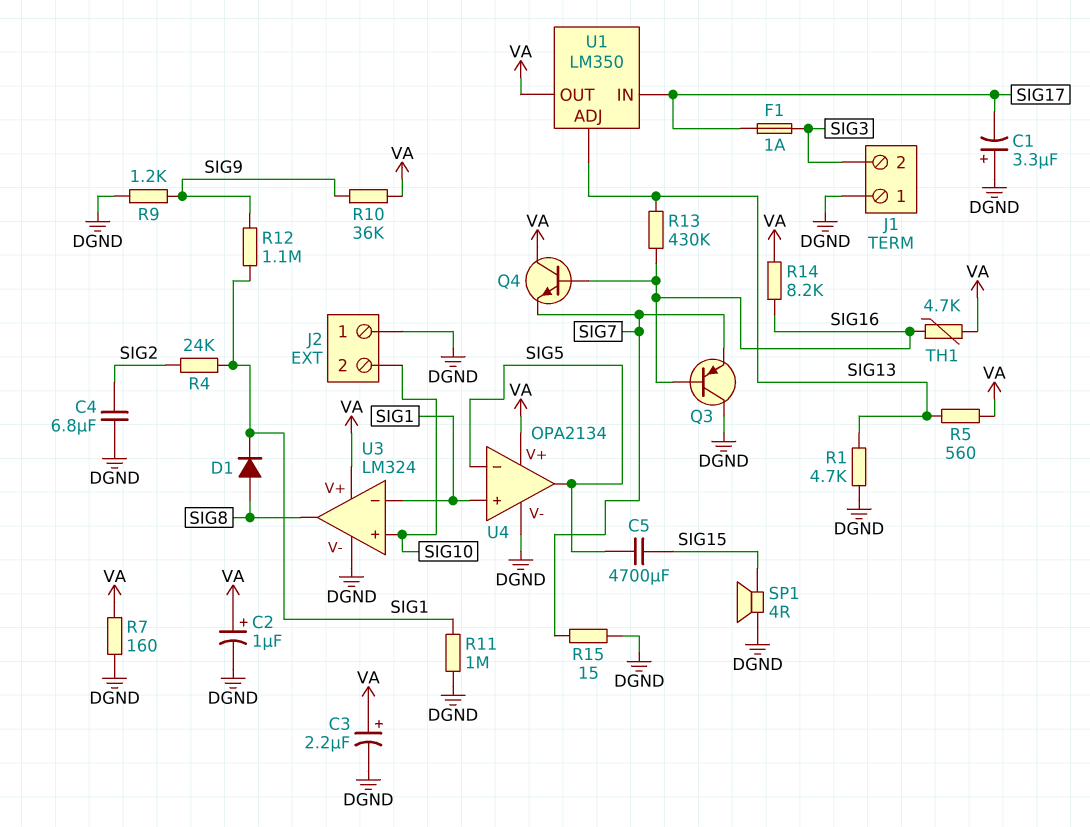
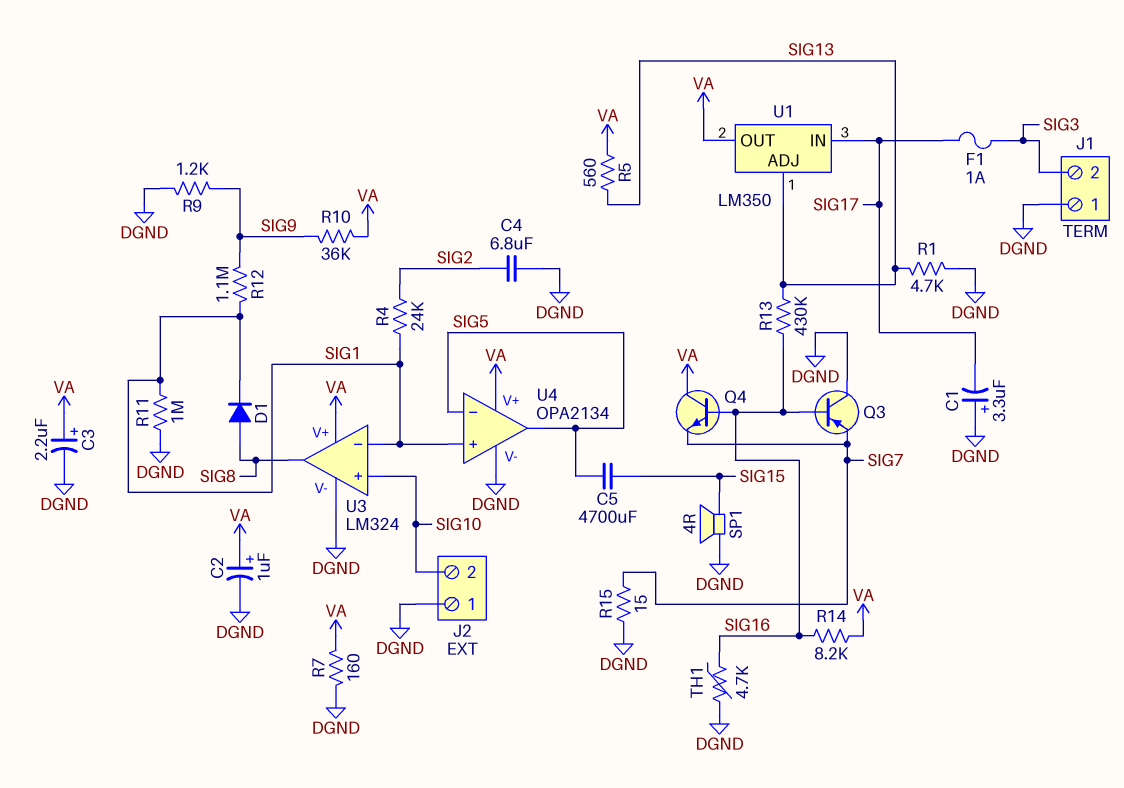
TH1: 4.7k (SIG16, VA) -> 4.7k (DGND, SIG16)

